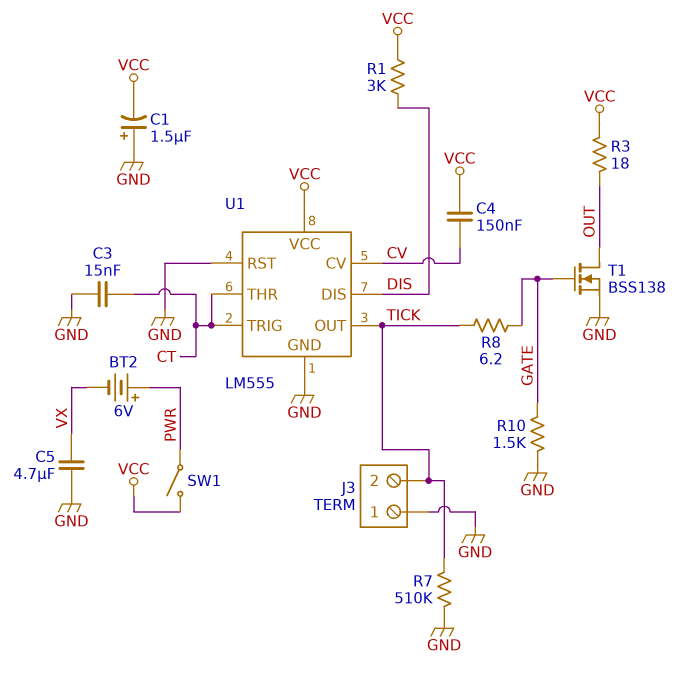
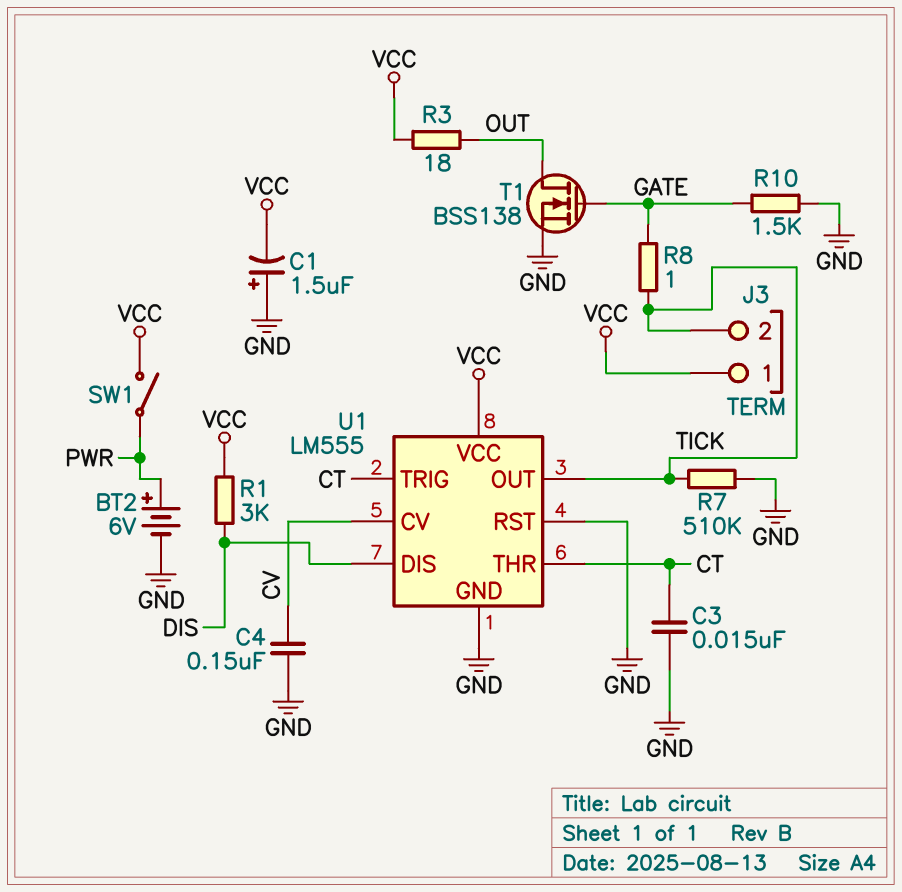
BT2: 6V (plus PWR, minus VX) -> 6V (plus PWR, minus GND)
C4: 150nF (CV, VCC) -> 150nF (CV, GND)
C5: 4.7uF (GND, VX) -> none
J3 pin 1: GND -> VCC
R8: 6.2 (GATE, TICK) -> 1 (GATE, TICK)

